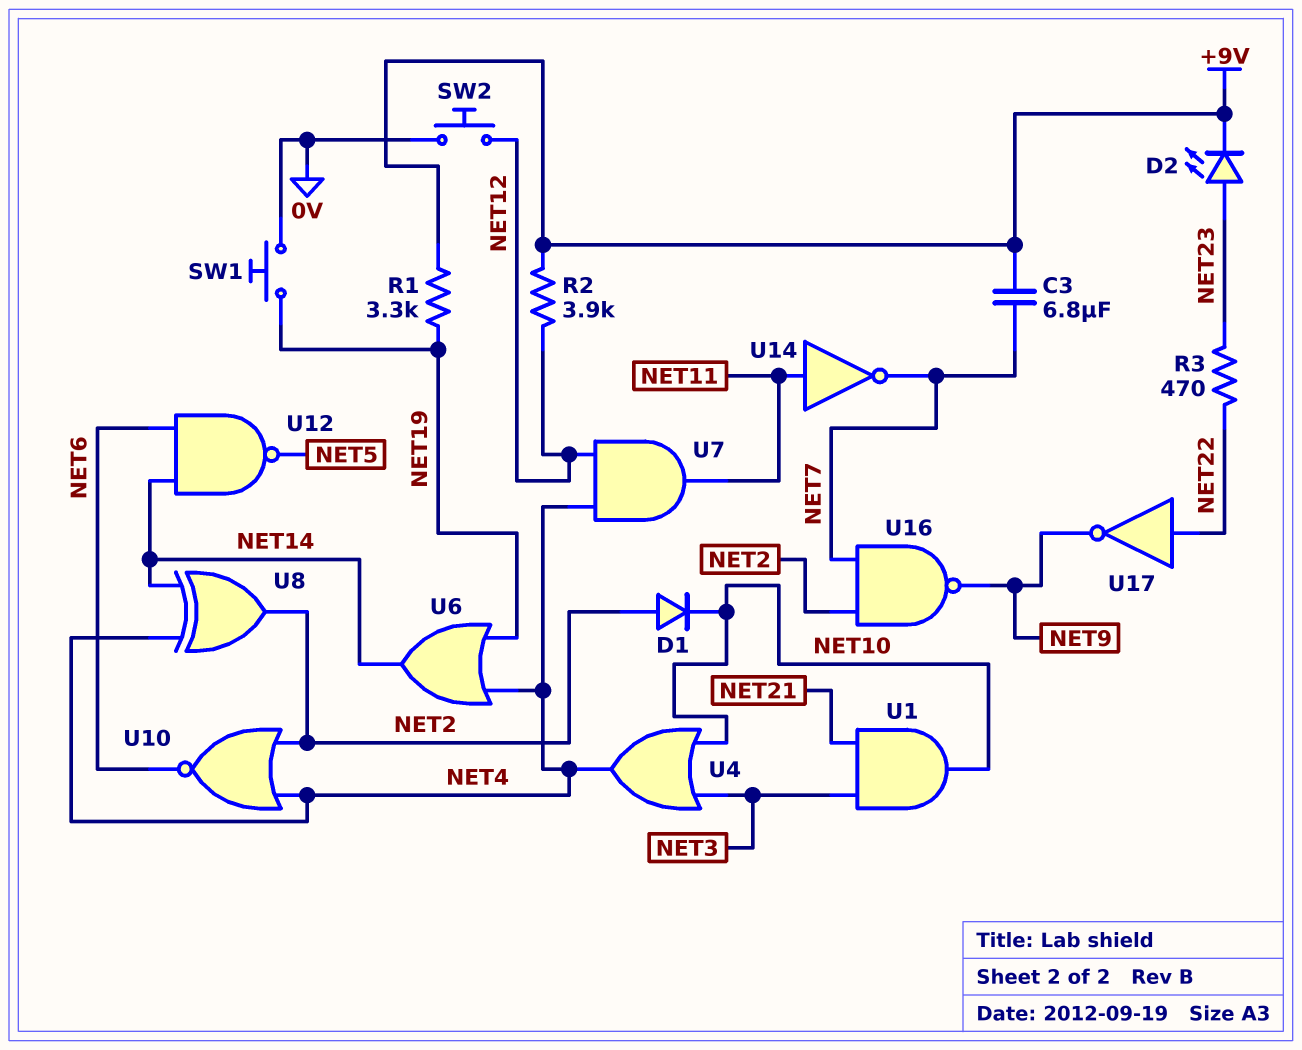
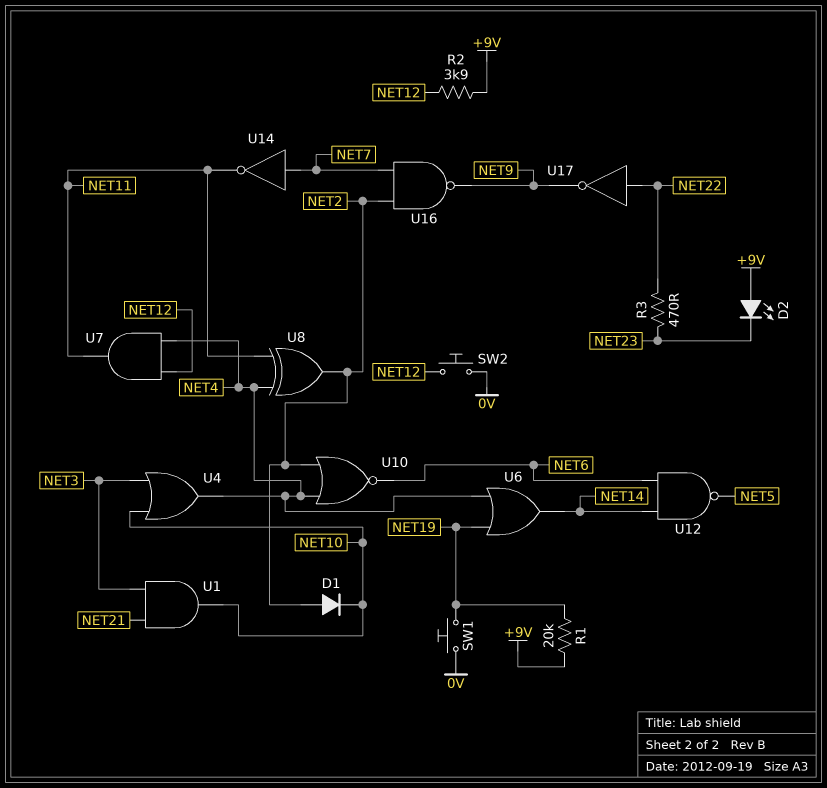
C3: 6.8uF (+9V, NET7) -> none
D2: LED (A NET23, K +9V) -> LED (A +9V, K NET23)
R1: 3.3k (+9V, NET19) -> 20k (+9V, NET19)
U8: XOR (in NET4, in NET14, out NET2) -> XOR (in NET4, in NET11, out NET2)
U14: NOT (in NET11, out NET7) -> NOT (in NET7, out NET11)

